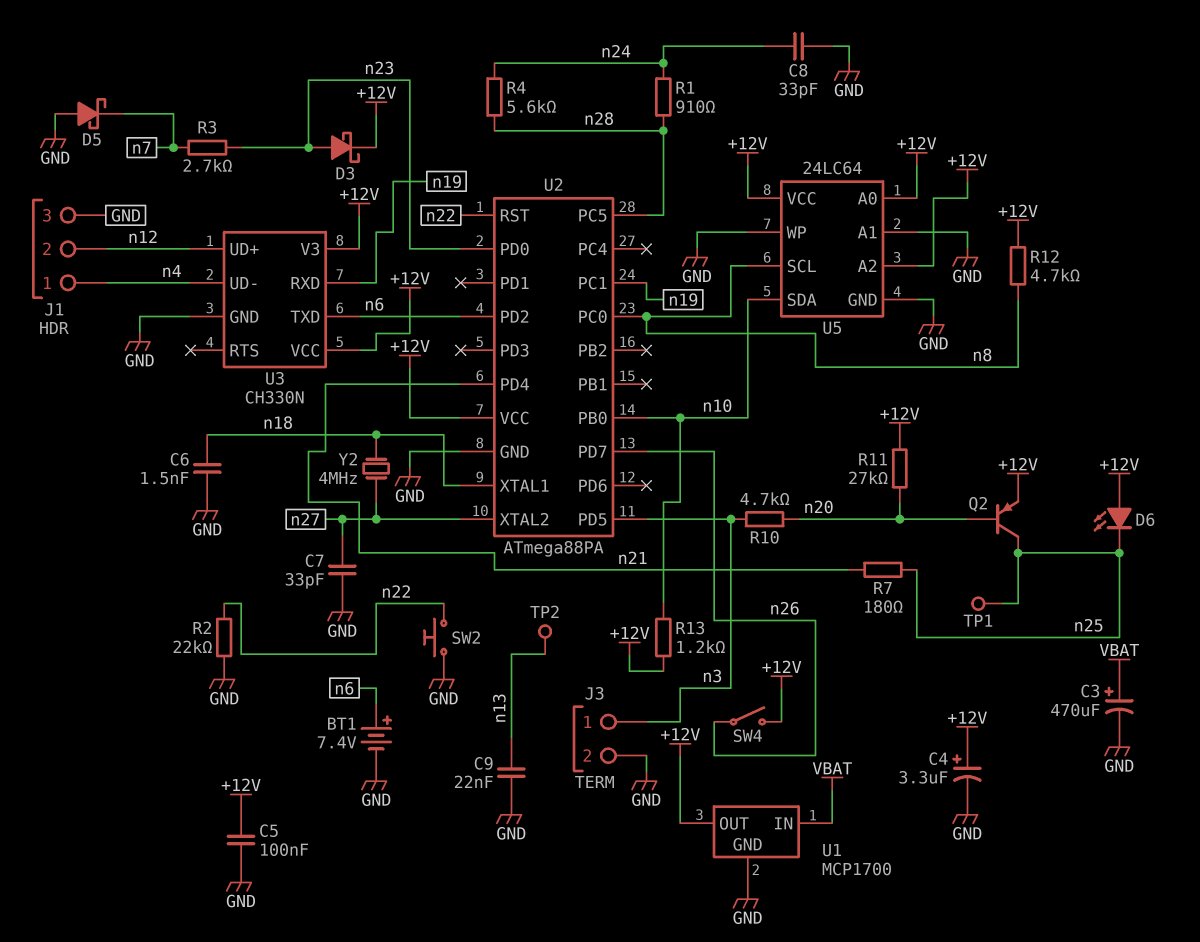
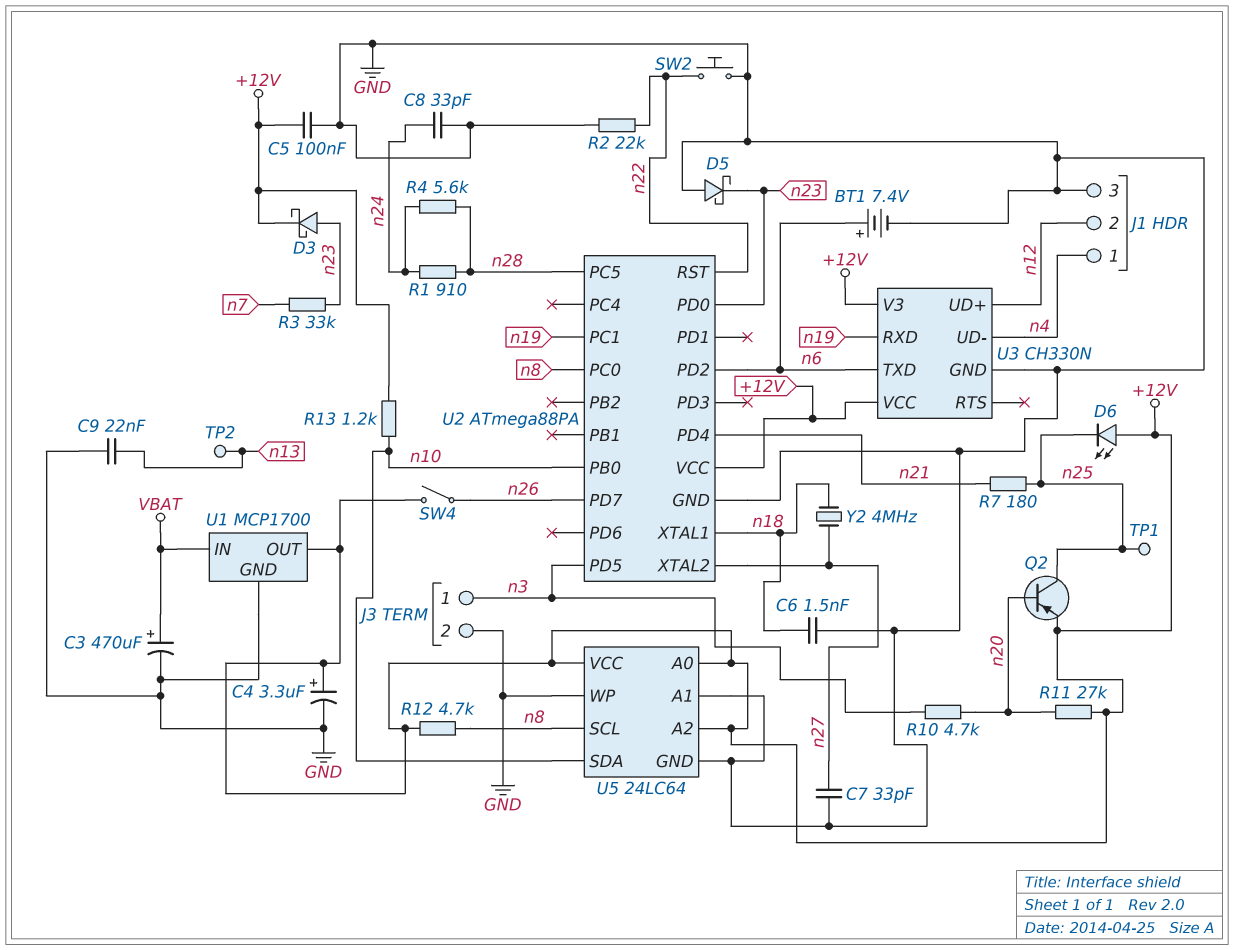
D5: schottky (A GND, K n7) -> schottky (A GND, K n23)
R3: 2.7k (n7, n23) -> 33k (n7, n23)

